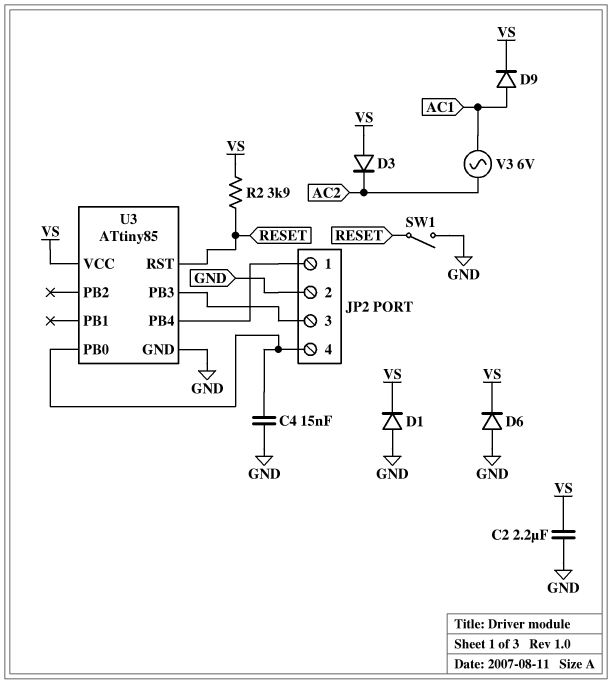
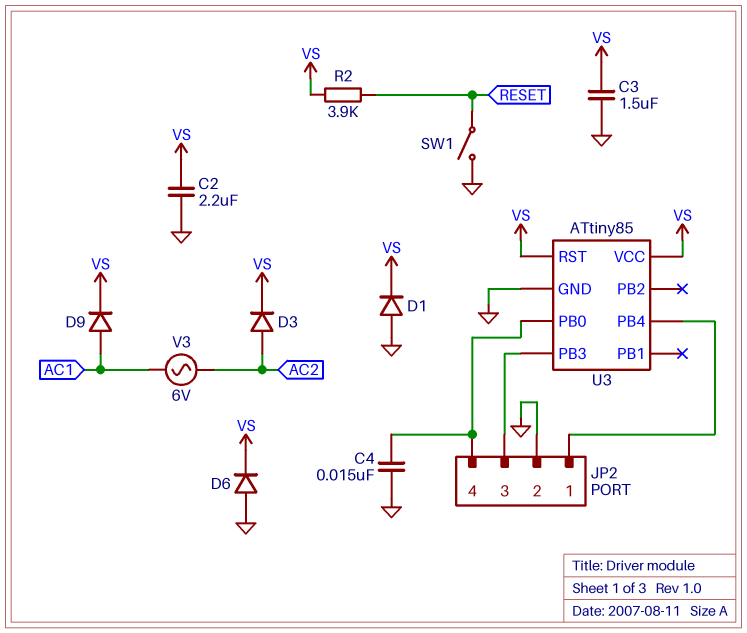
C3: none -> 1.5uF (GND, VS)
D3: diode (A VS, K AC2) -> diode (A AC2, K VS)
U3 pin RST: RESET -> VS

